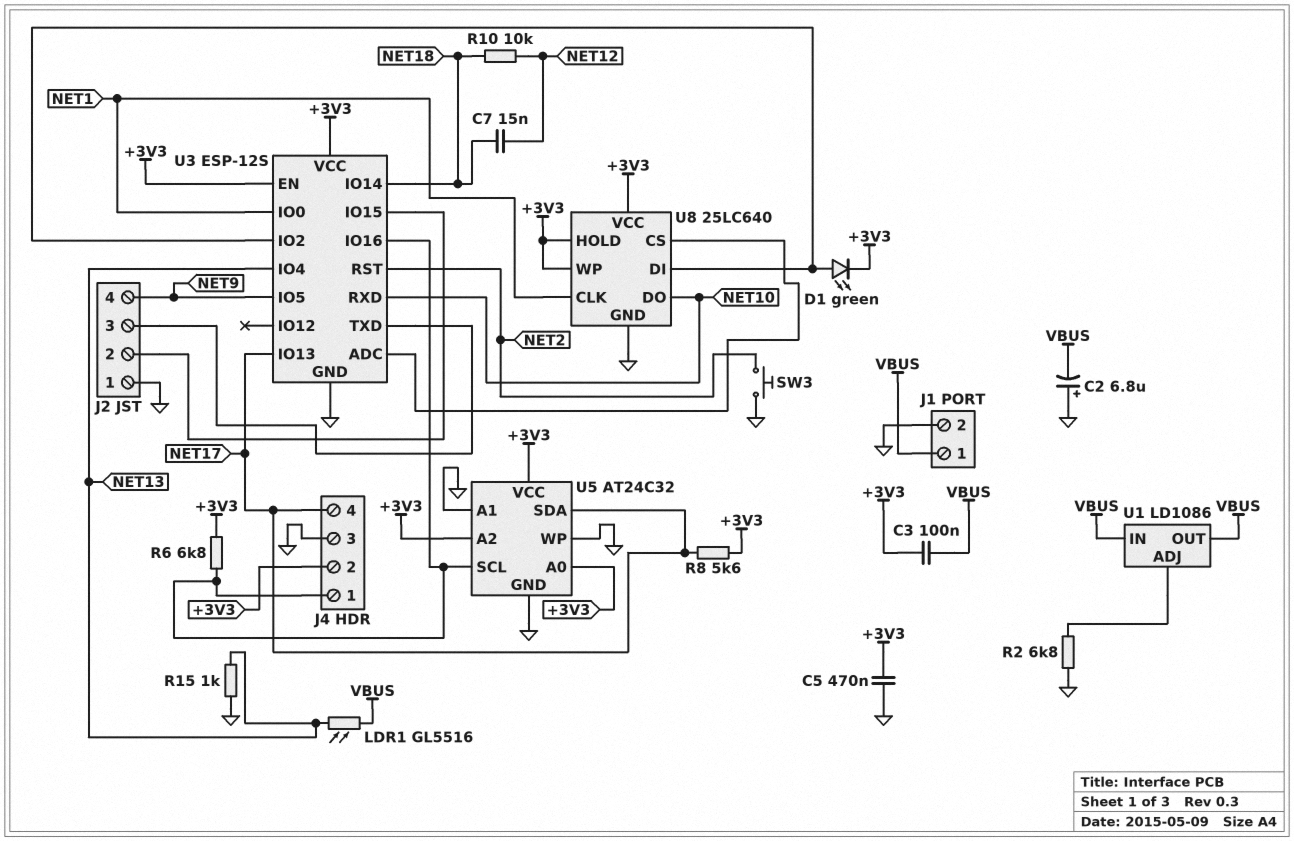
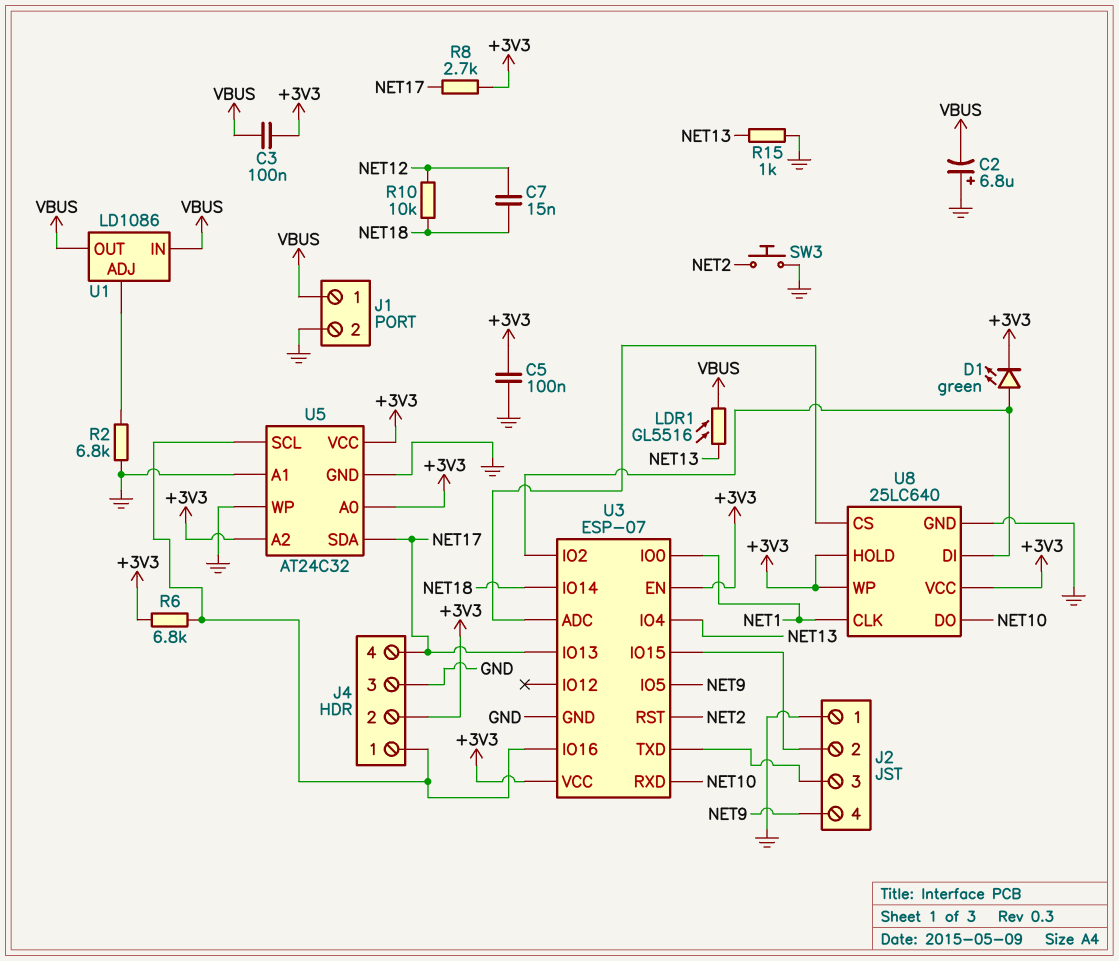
C5: 470nF (+3V3, GND) -> 100nF (+3V3, GND)
R8: 5.6k (+3V3, NET17) -> 2.7k (+3V3, NET17)
U3: ESP-12S -> ESP-07

